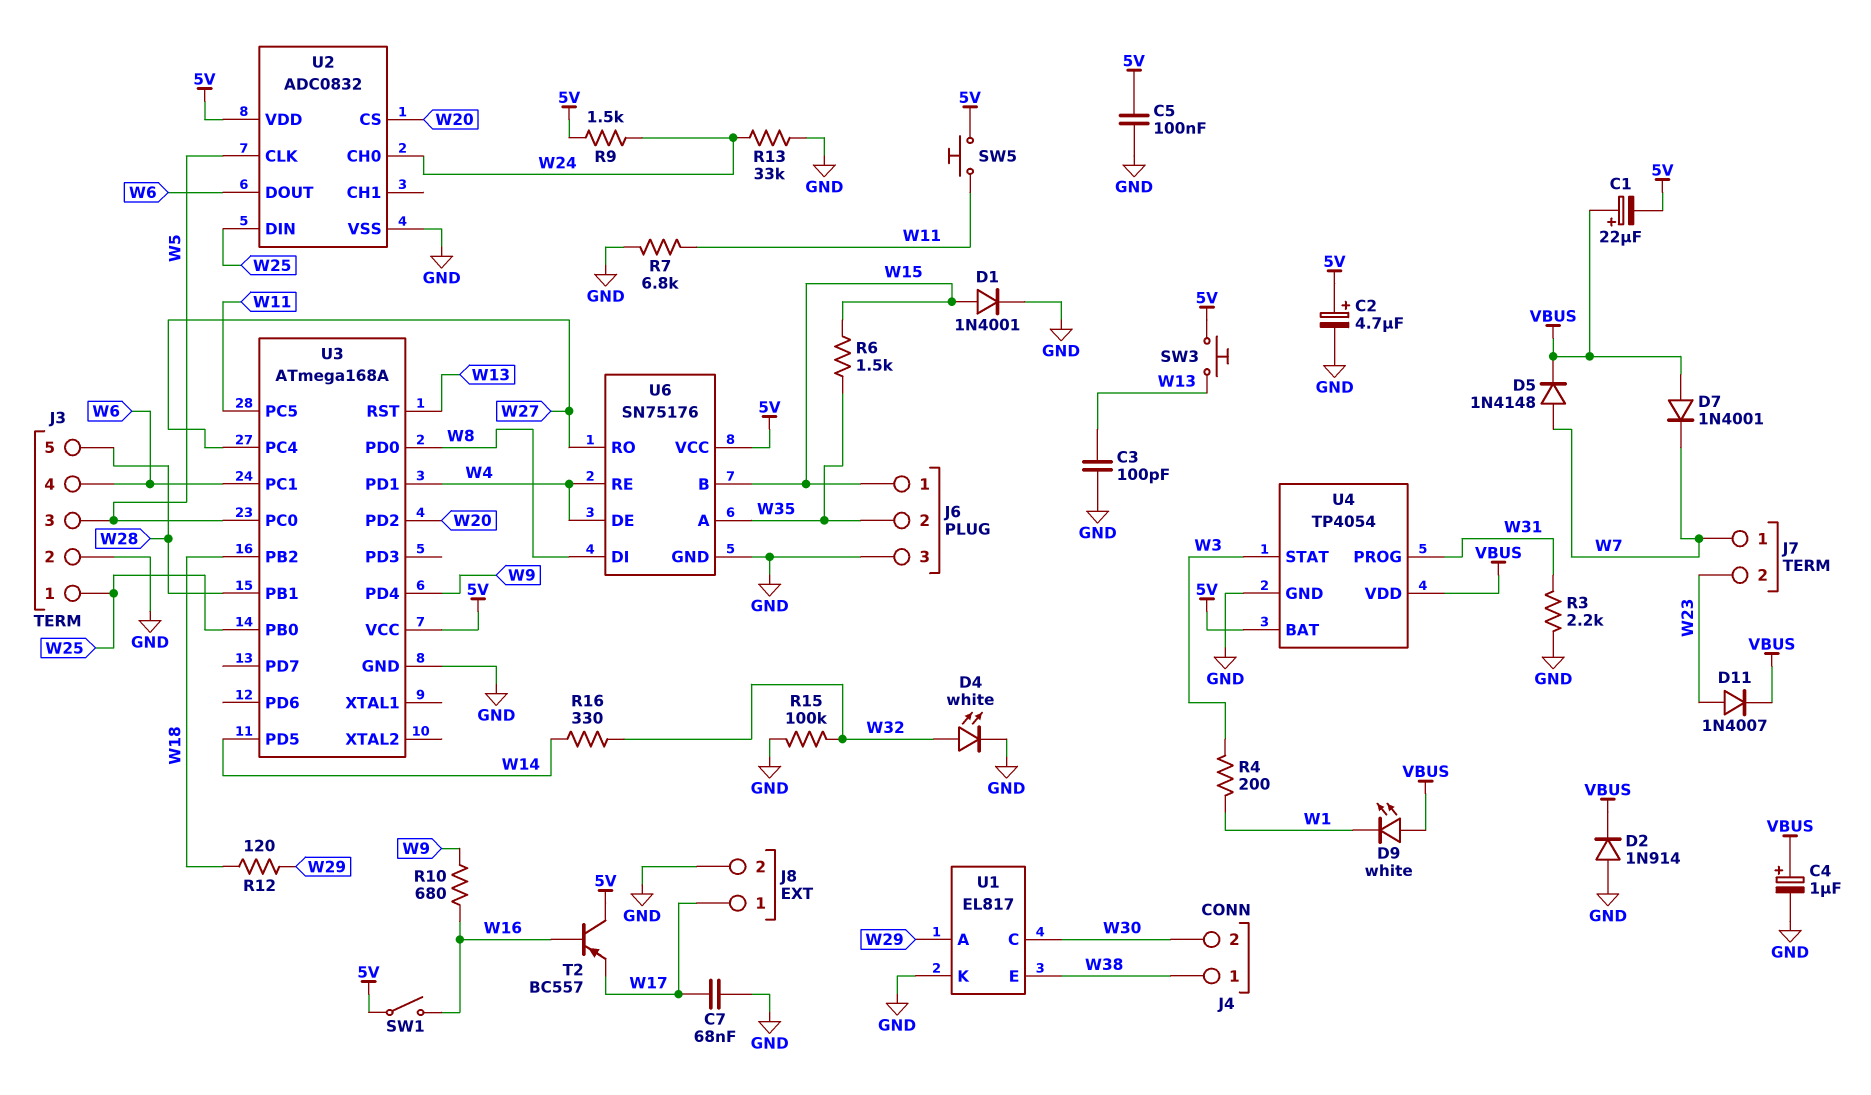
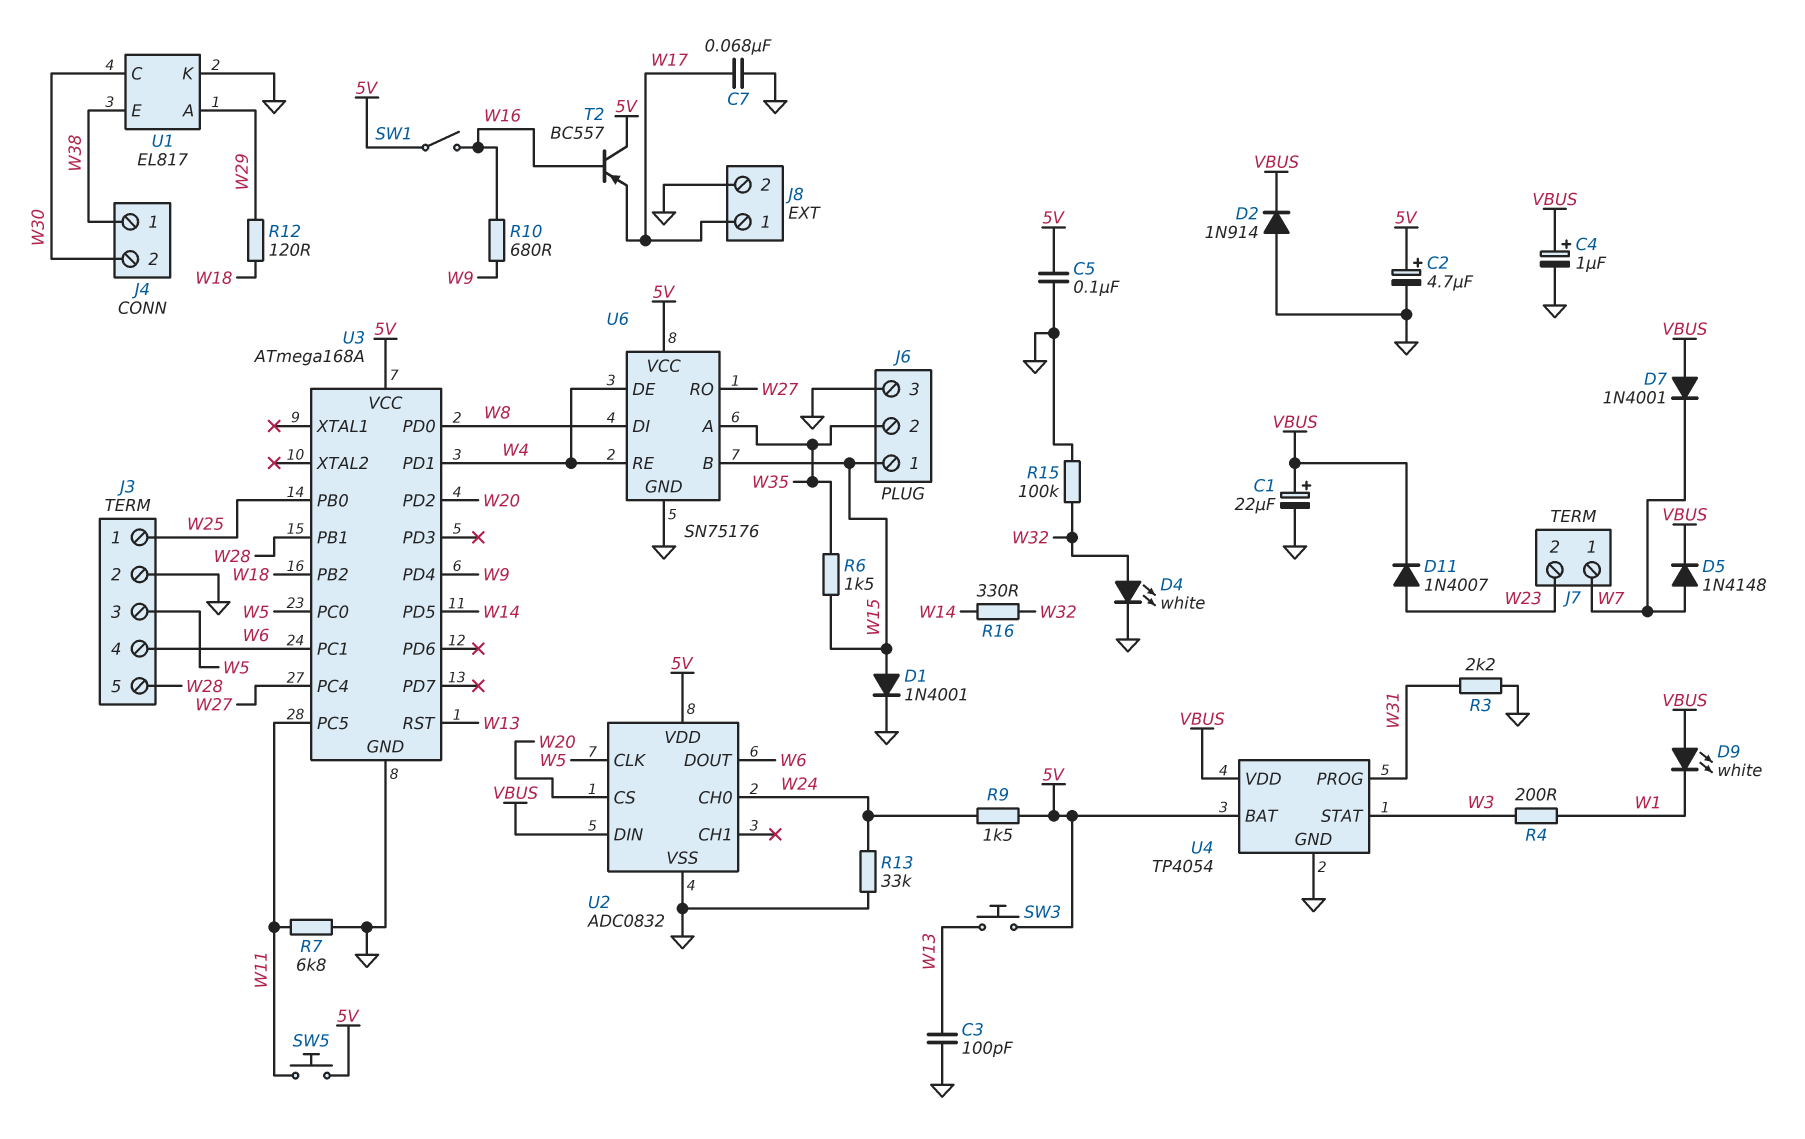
C1: 22uF (plus VBUS, minus 5V) -> 22uF (plus VBUS, minus GND)
U2 pin DIN: W25 -> VBUS

